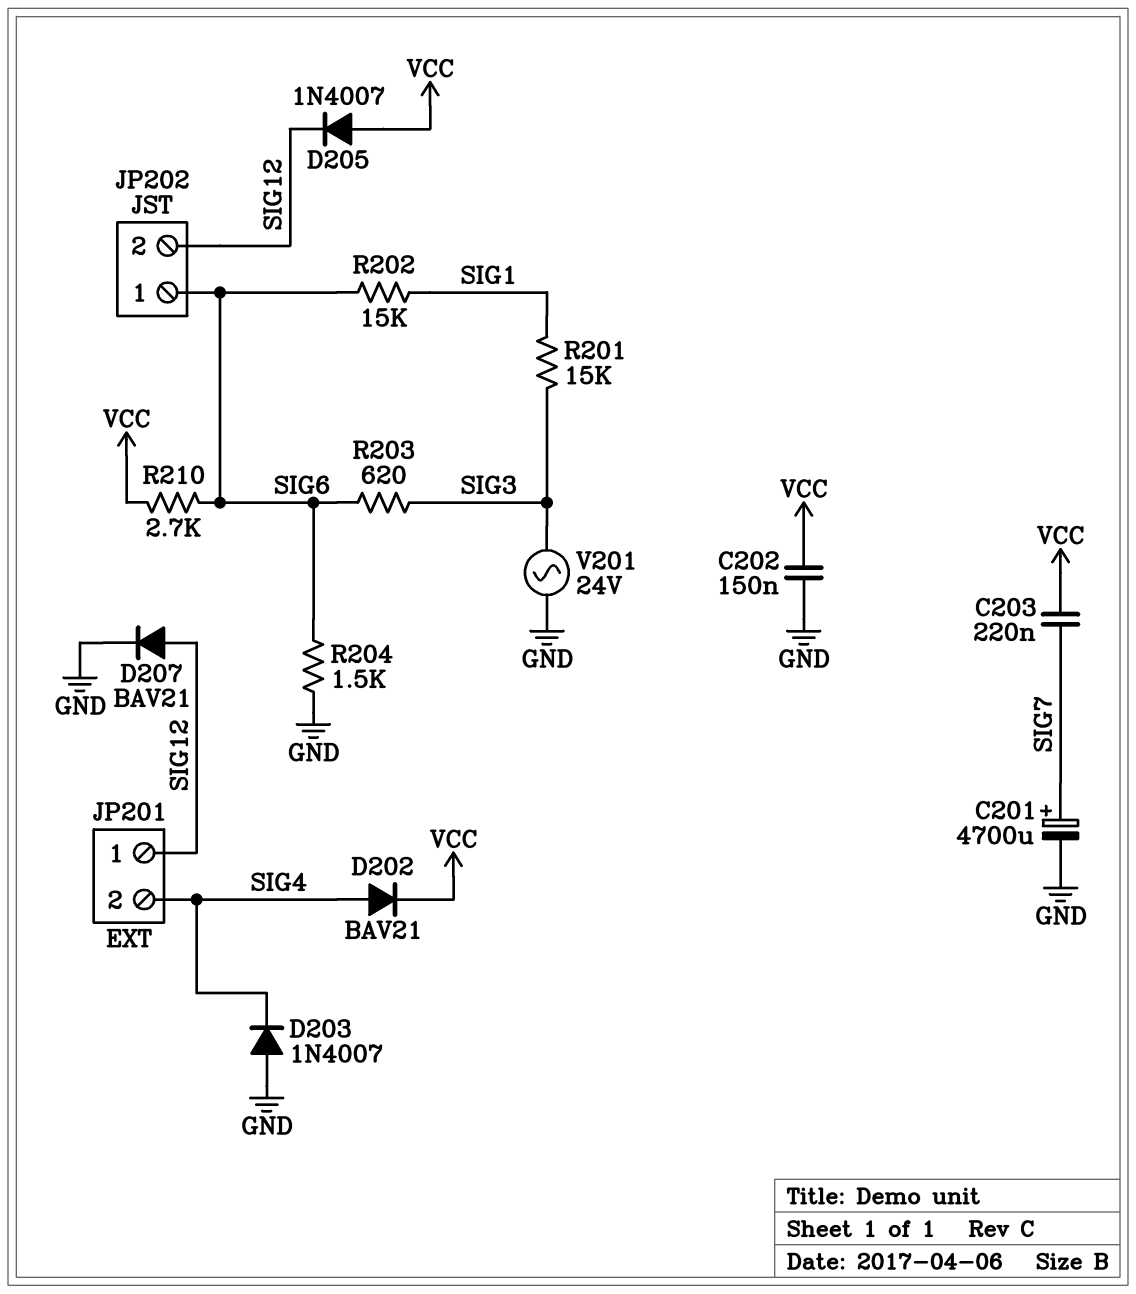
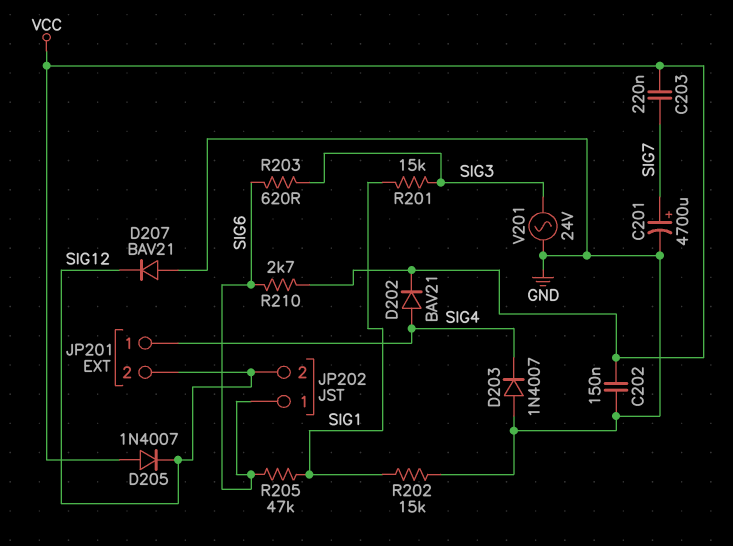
D207: diode BAV21 (A SIG12, K GND) -> diode BAV21 (A GND, K SIG12)
JP201 pin 1: SIG12 -> SIG4
JP201 pin 2: SIG4 -> SIG12
R202: 15k (SIG1, SIG6) -> 15k (GND, SIG1)
R204: 1.5k (GND, SIG6) -> none
R205: none -> 47k (SIG1, SIG6)

